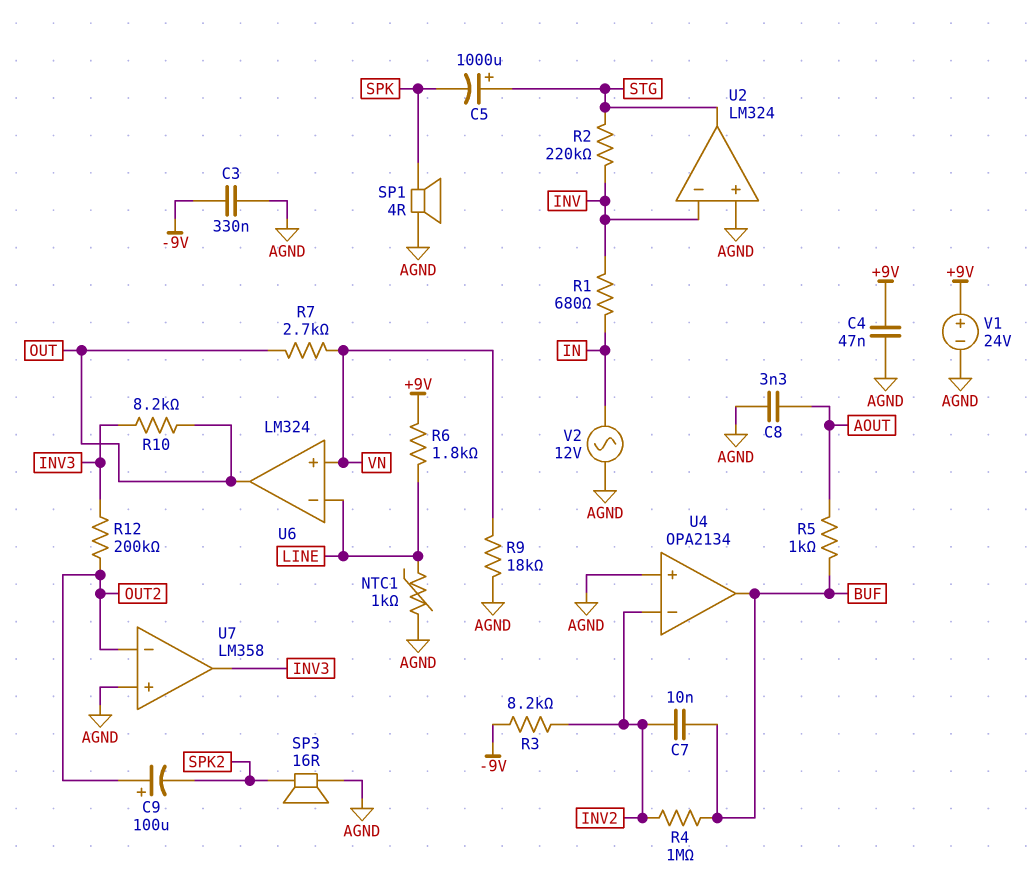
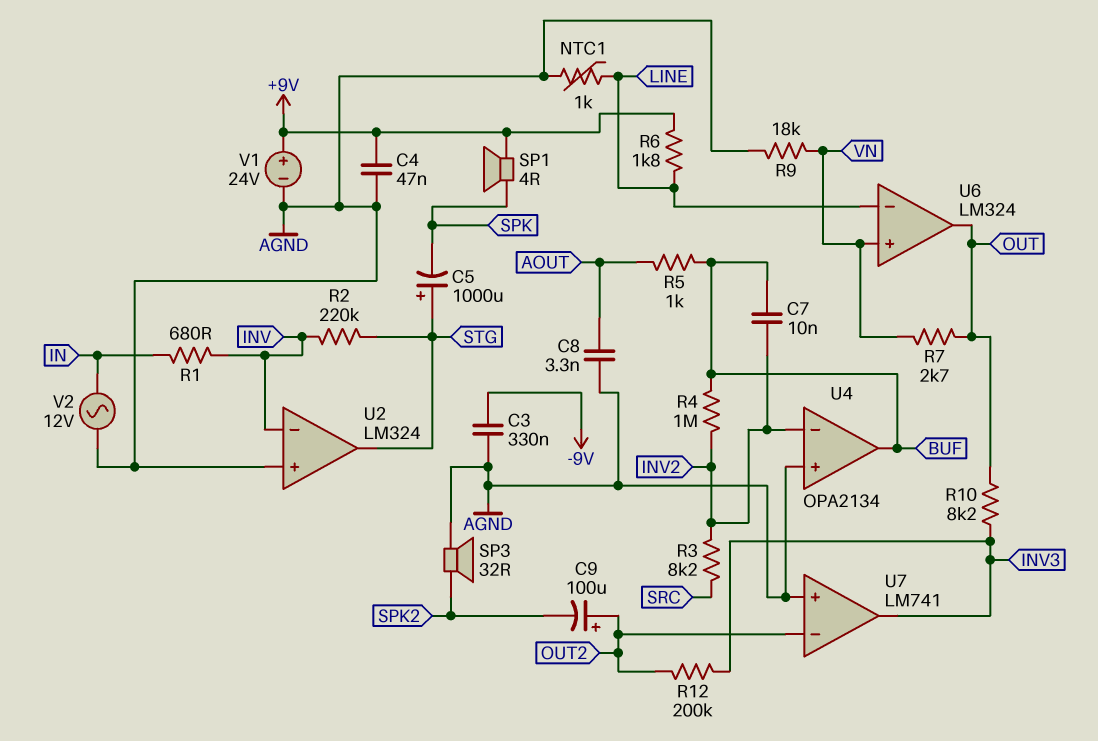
R3: 8.2k (-9V, INV2) -> 8.2k (INV2, SRC)
SP1: speaker 4R (AGND, SPK) -> speaker 4R (+9V, SPK)
SP3: speaker 16R (AGND, SPK2) -> speaker 32R (AGND, SPK2)
U7: LM358 -> LM741

